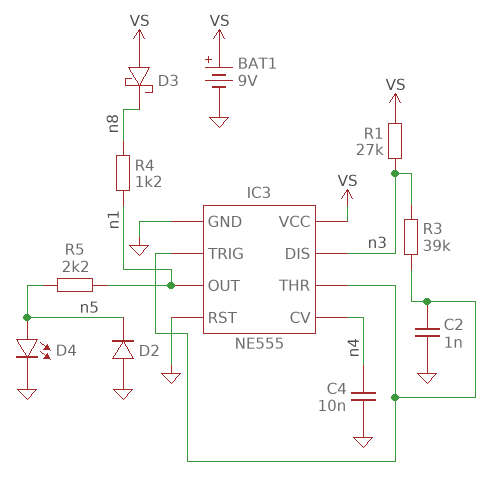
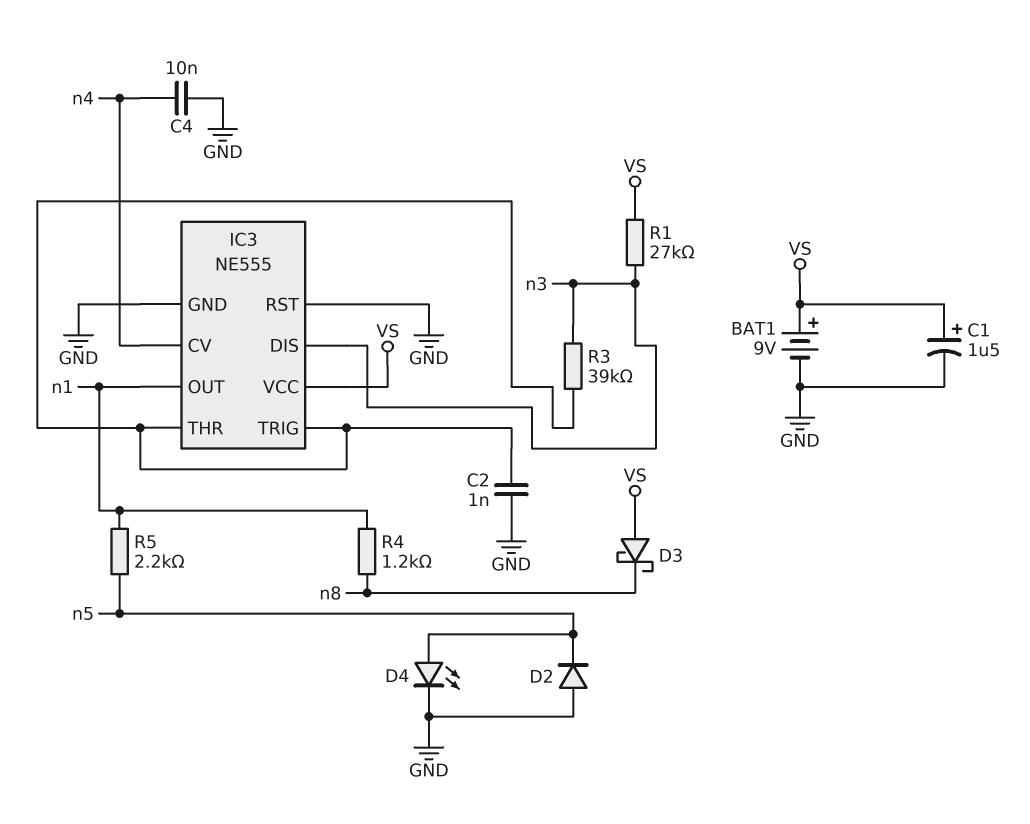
C1: none -> 1.5uF (plus VS, minus GND)

